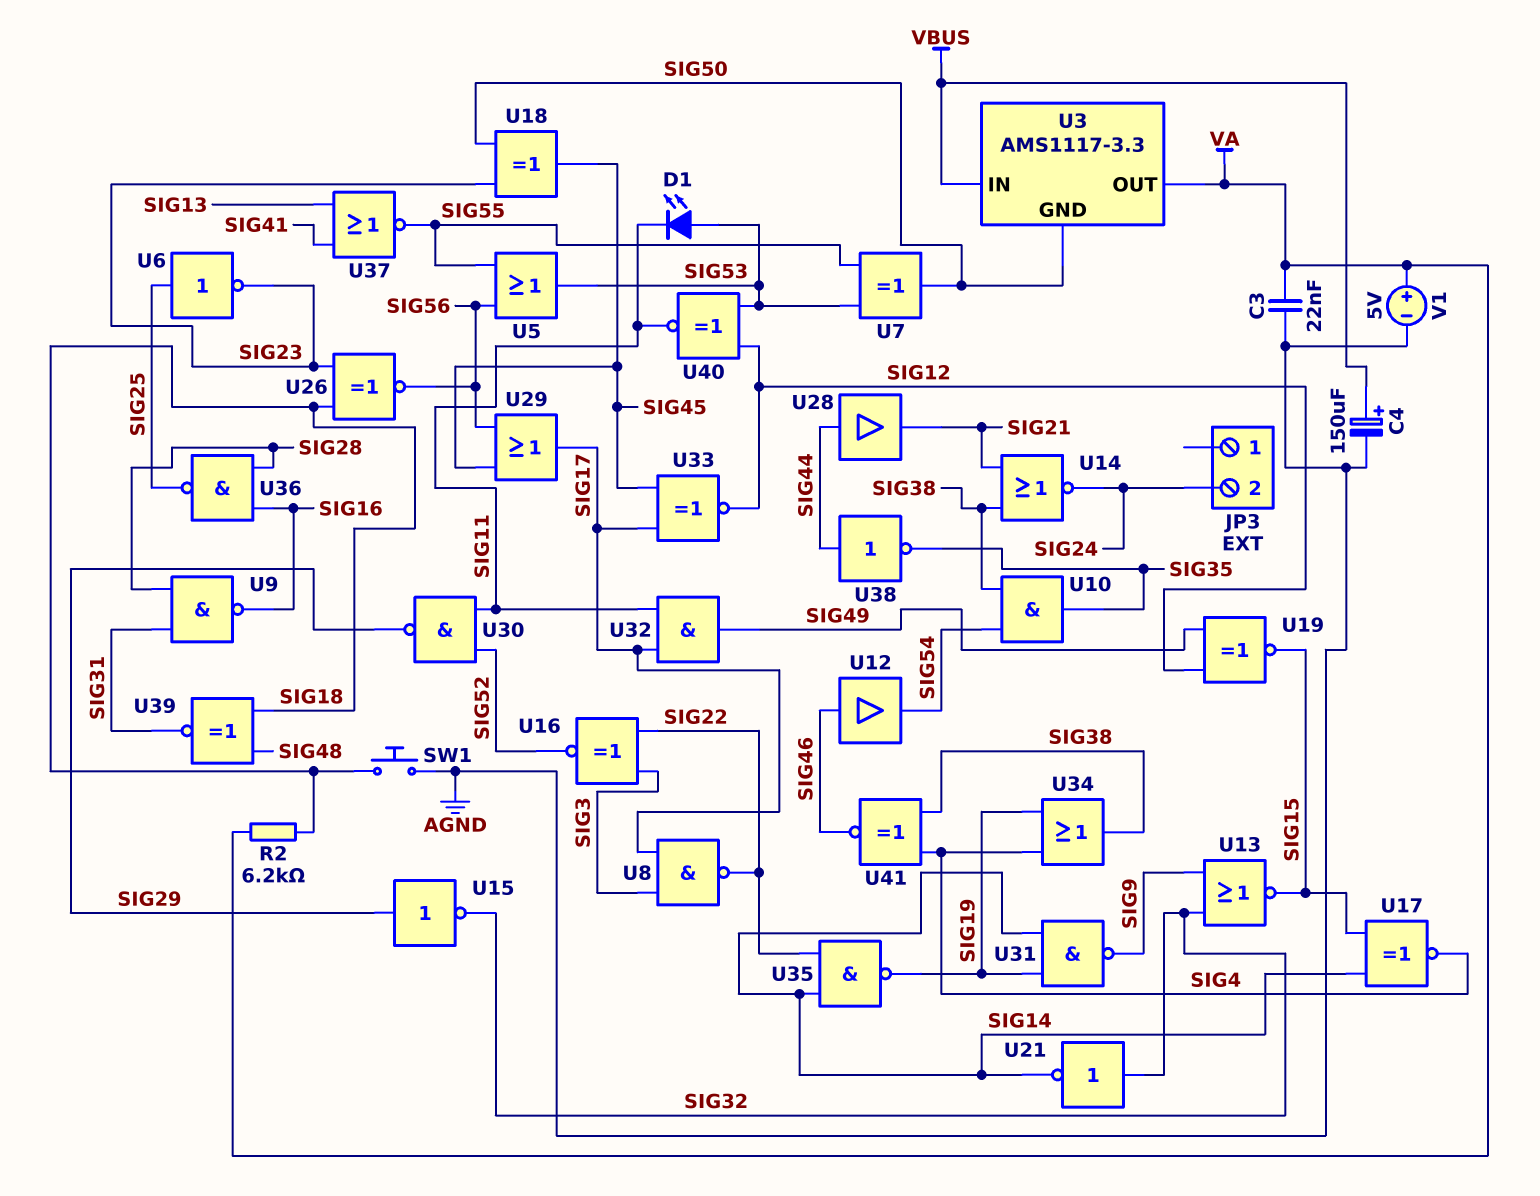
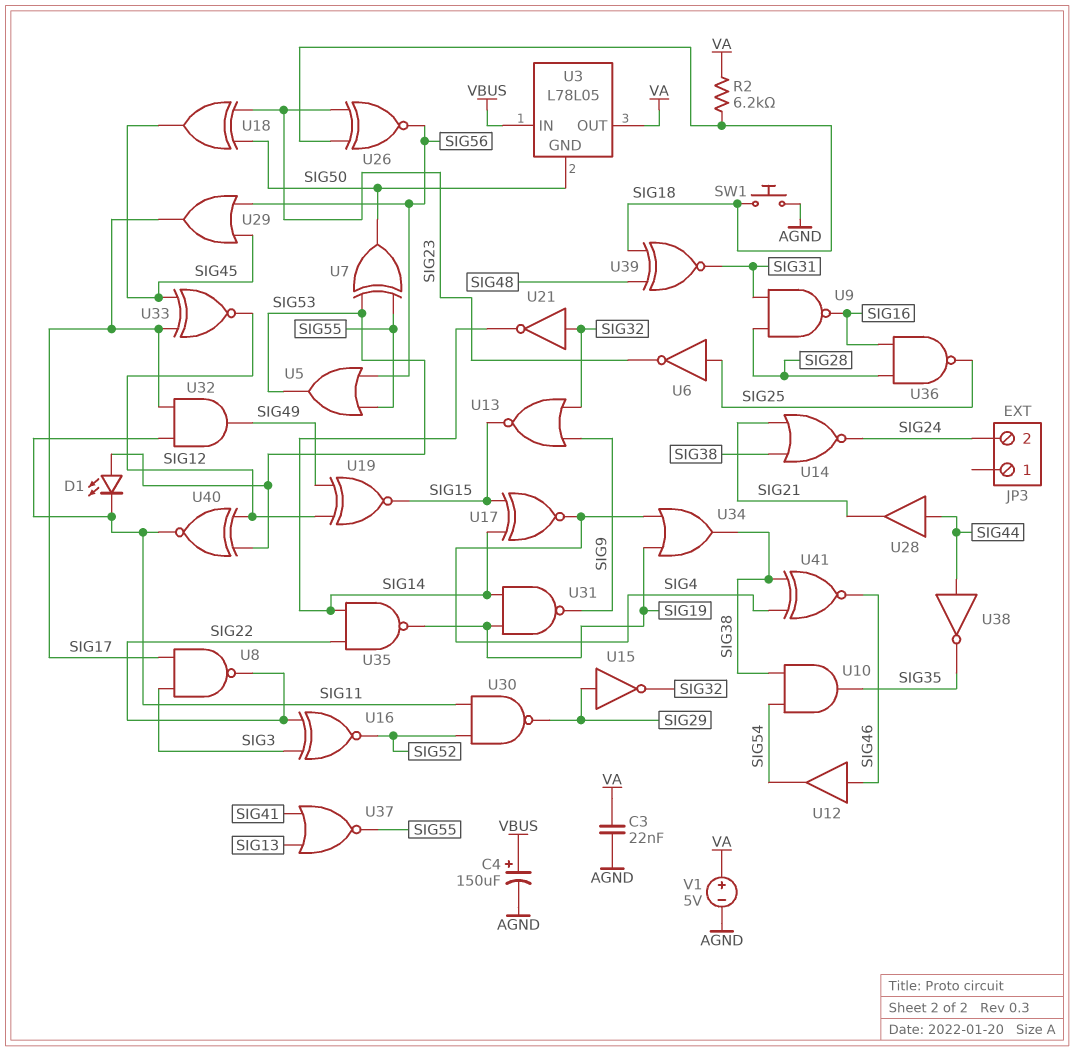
U3: AMS1117-3.3 -> L78L05

